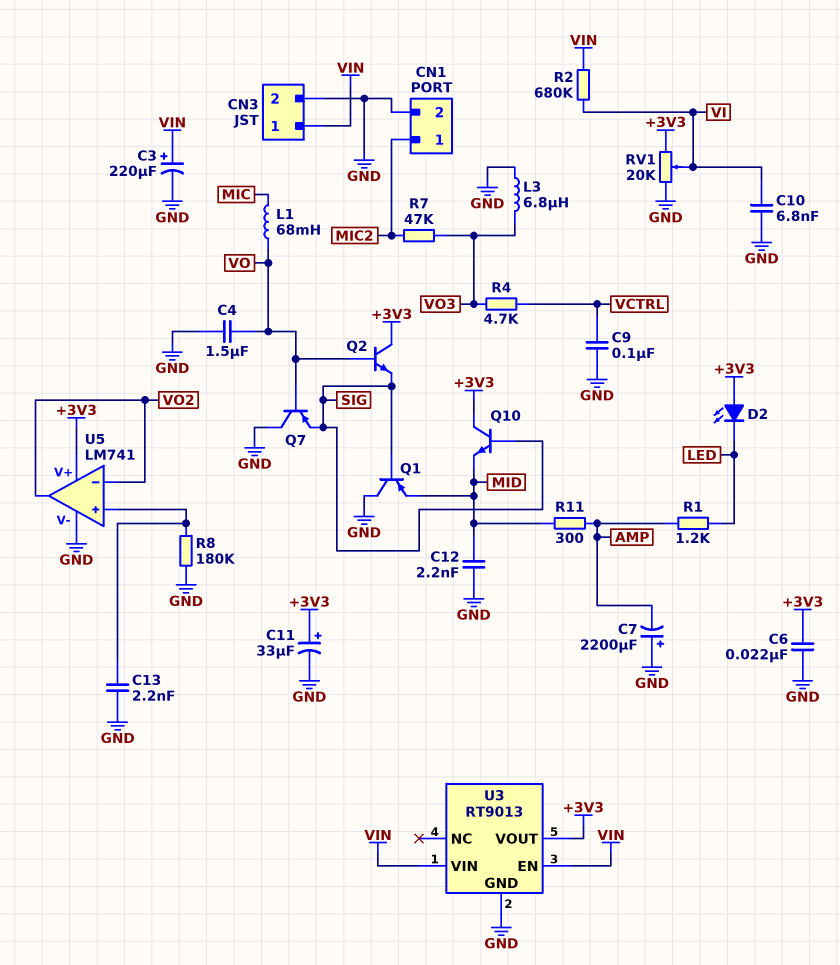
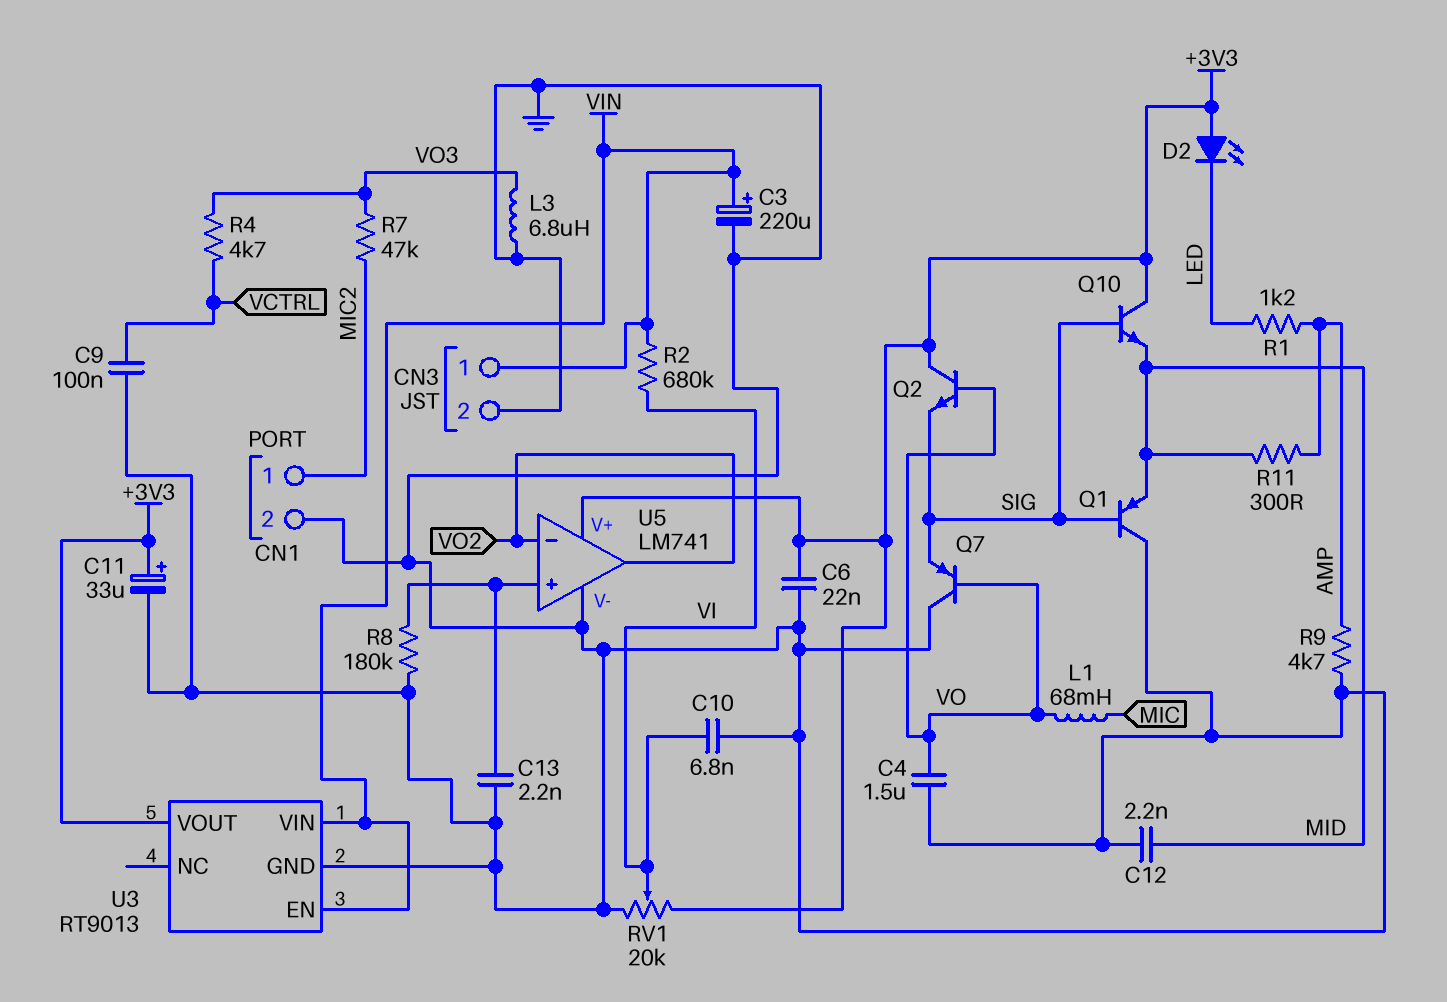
C7: 2200uF (plus GND, minus AMP) -> none
R9: none -> 4.7k (AMP, GND)

